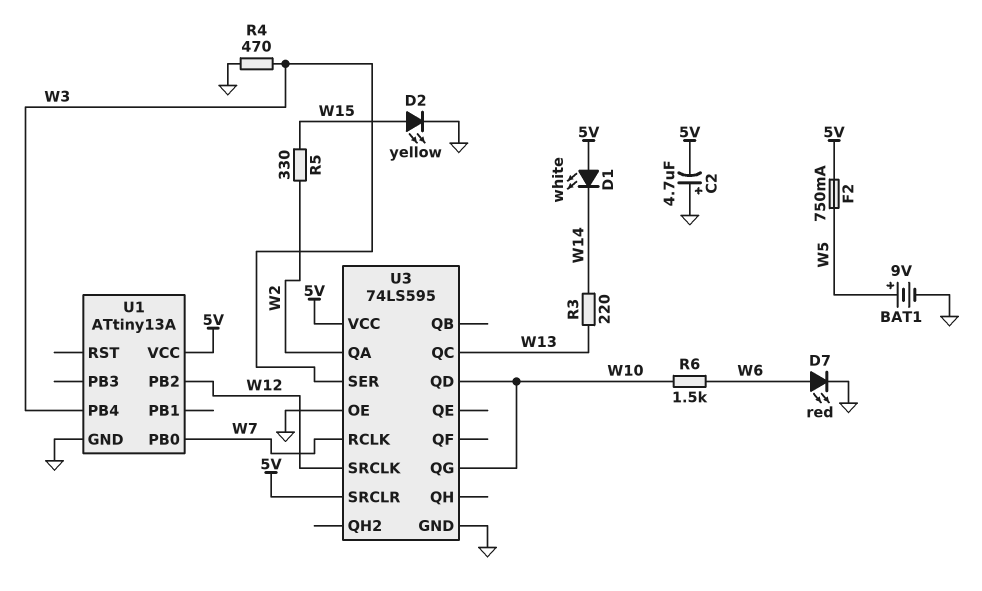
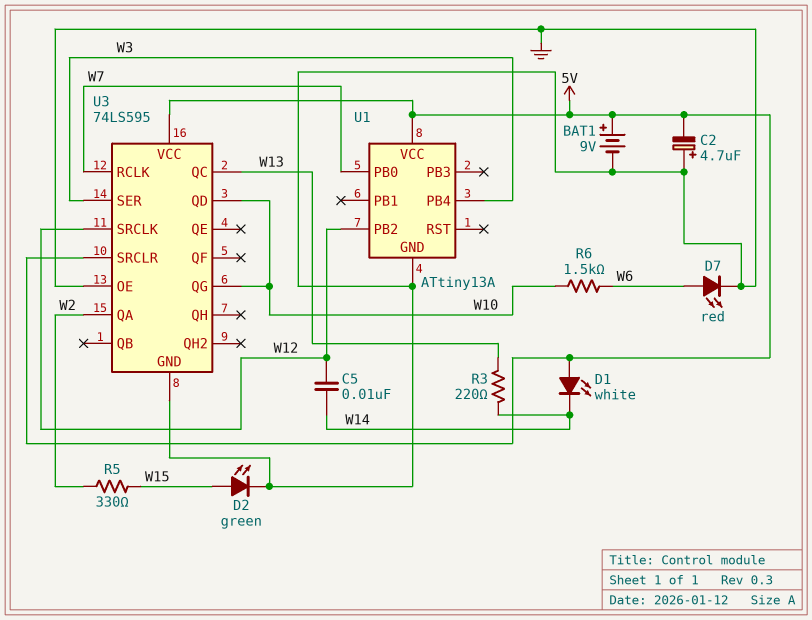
BAT1: 9V (plus W5, minus GND) -> 9V (plus 5V, minus GND)
C5: none -> 10nF (W12, W14)
D2: LED yellow (A W15, K GND) -> LED green (A W15, K GND)
F2: 750mA (5V, W5) -> none
R4: 470 (GND, W3) -> none

